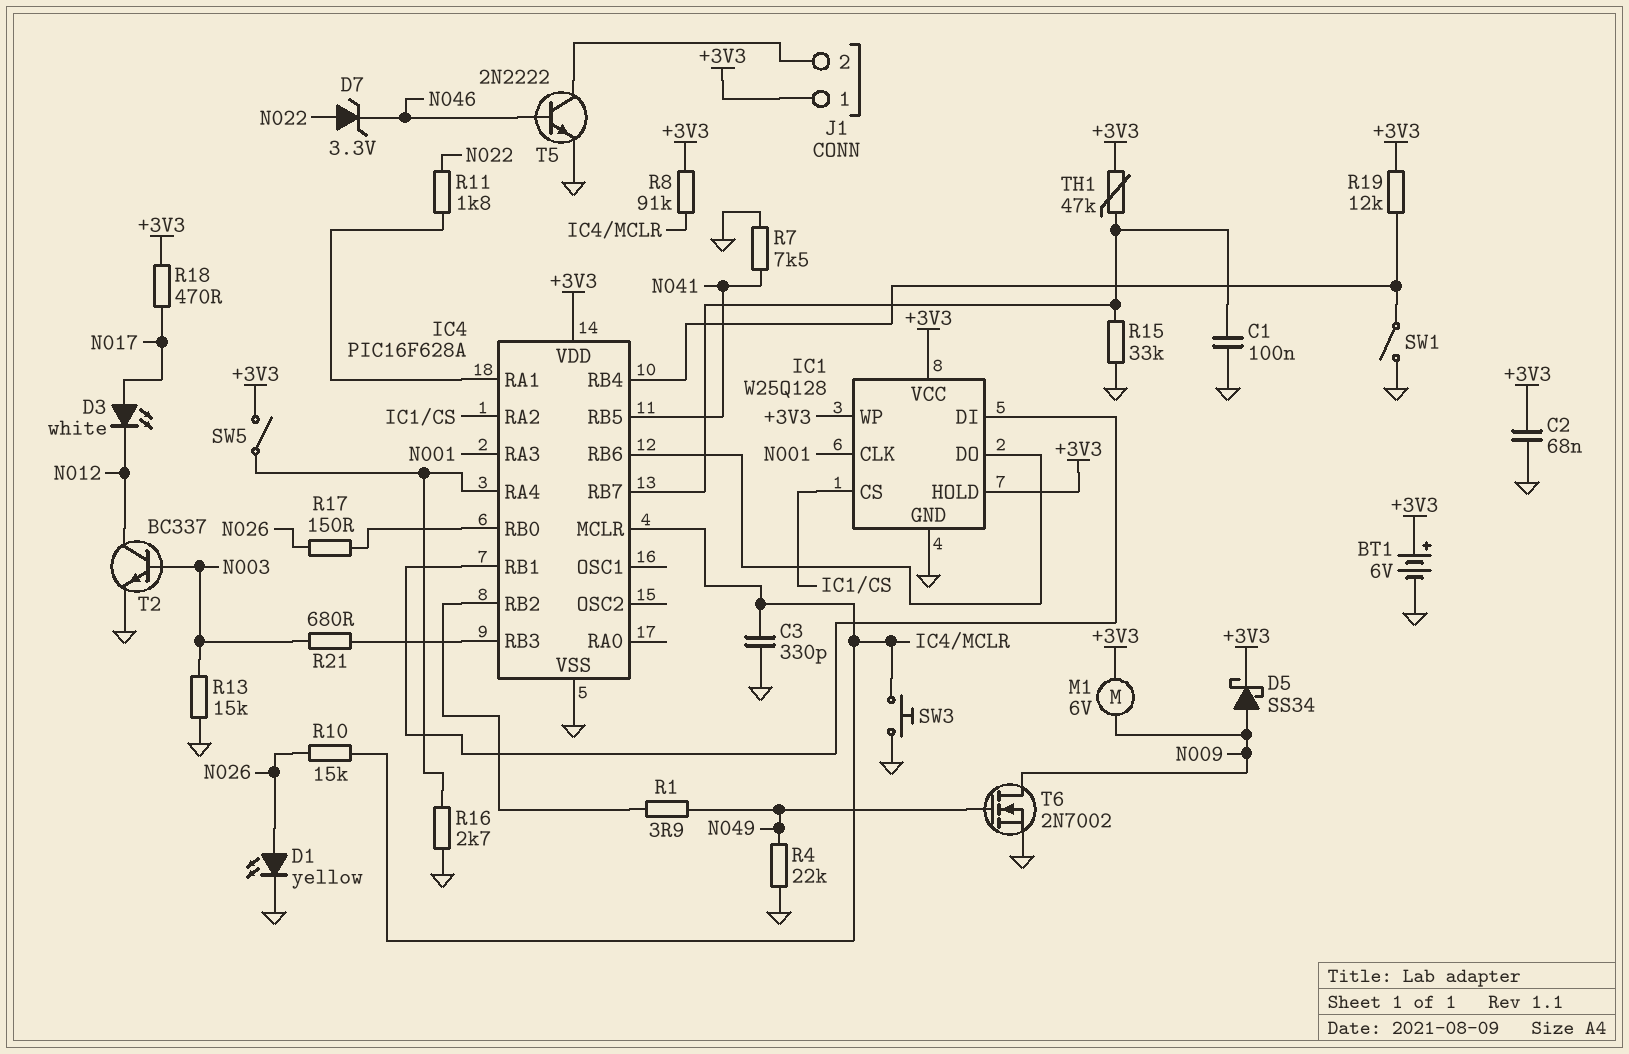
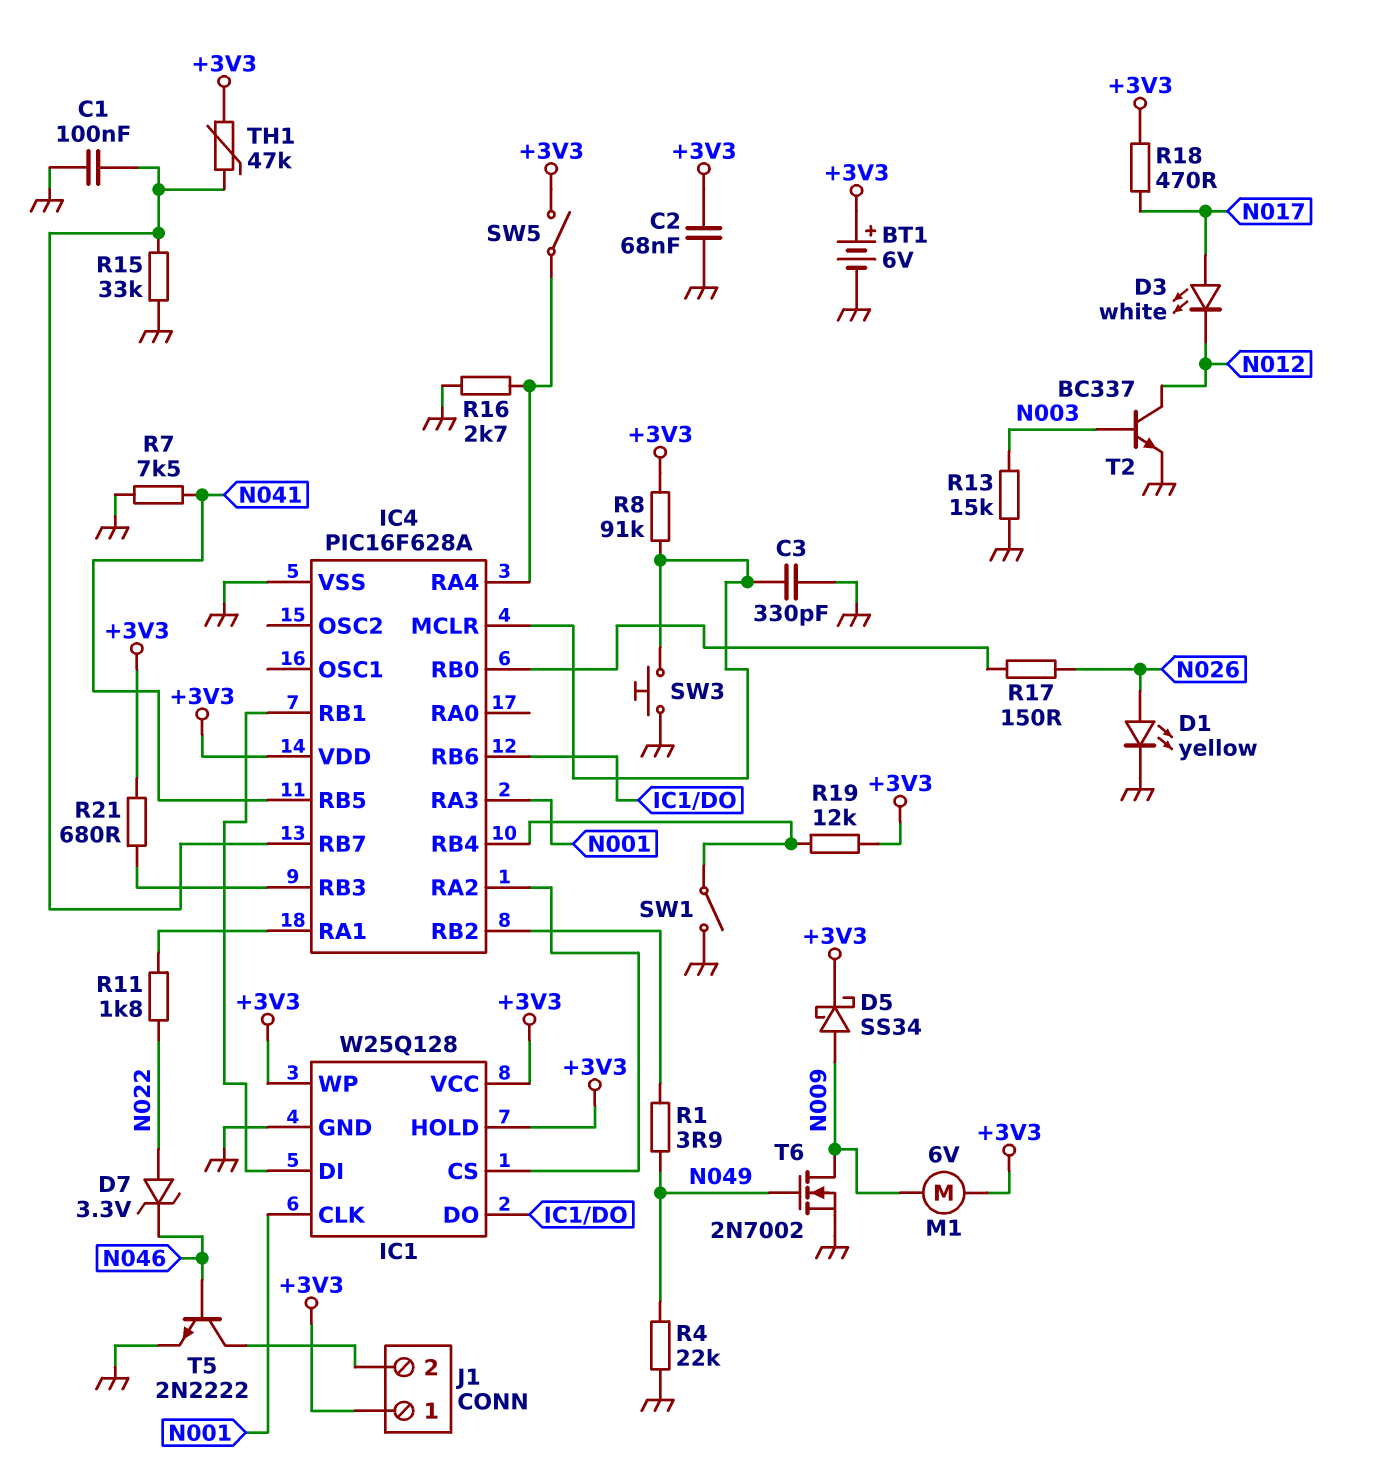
R10: 15k (IC4/MCLR, N026) -> none
R21: 680 (IC4/RB3, N003) -> 680 (+3V3, IC4/RB3)

